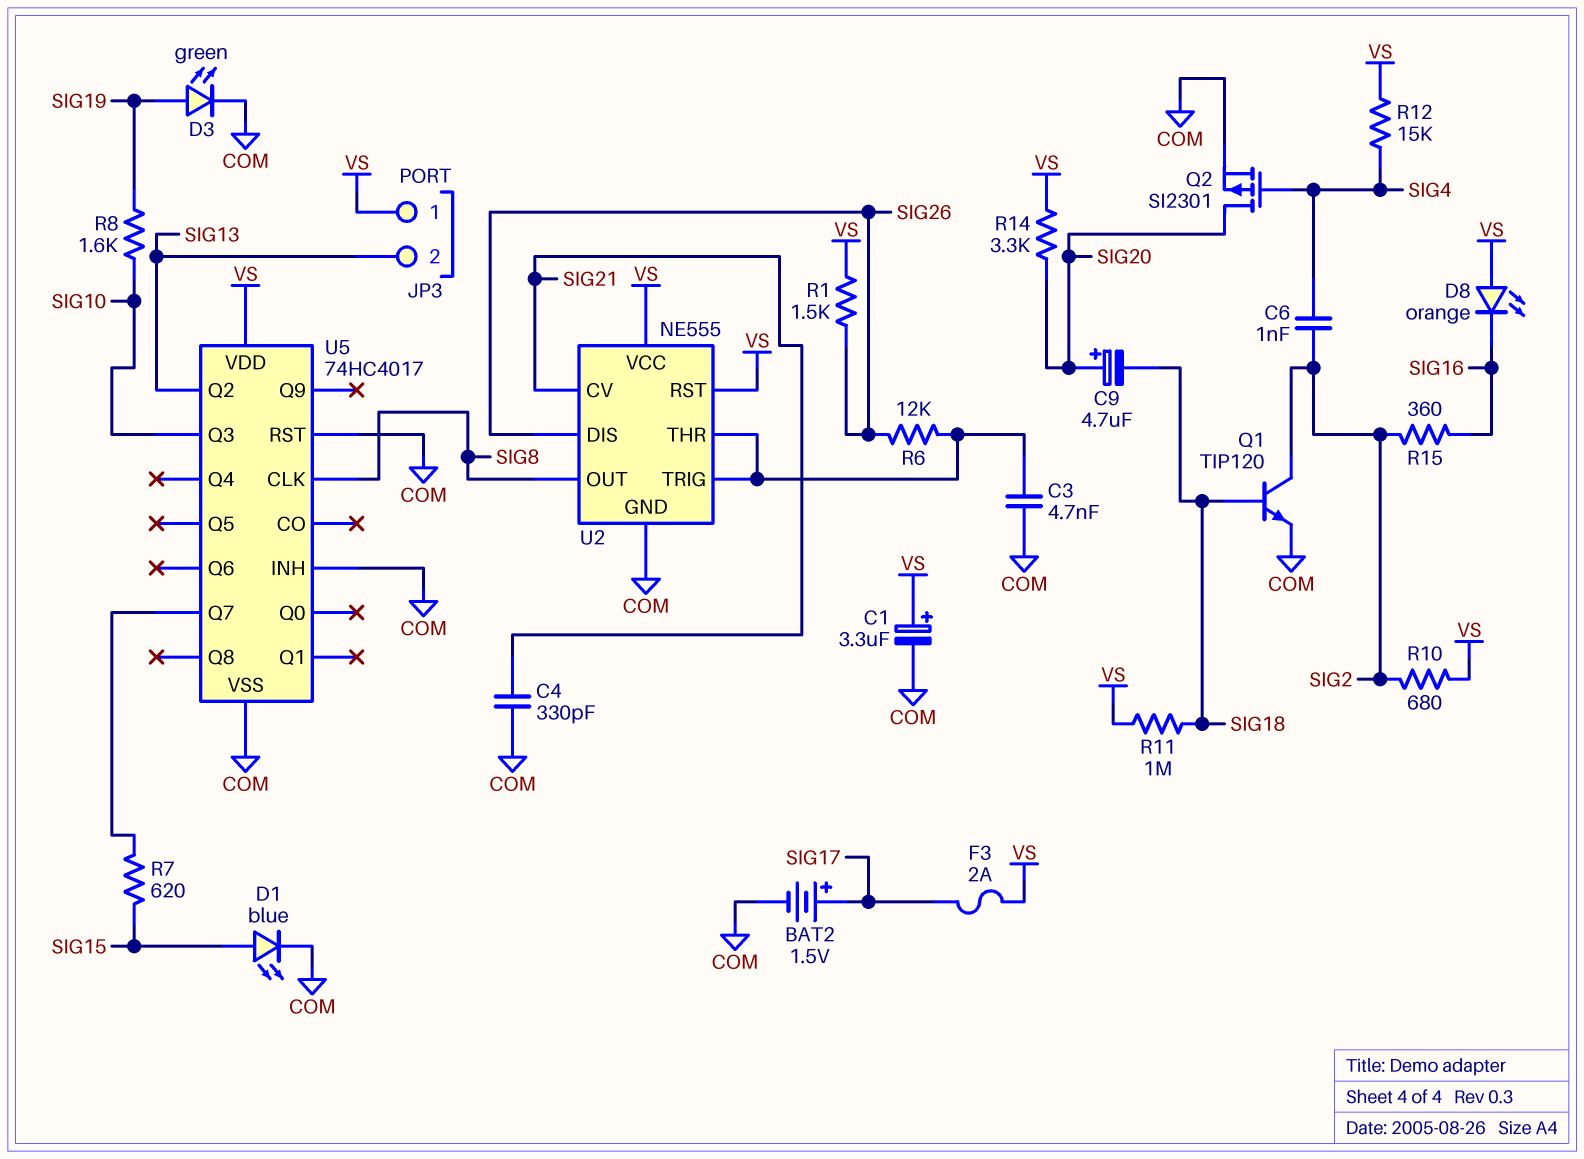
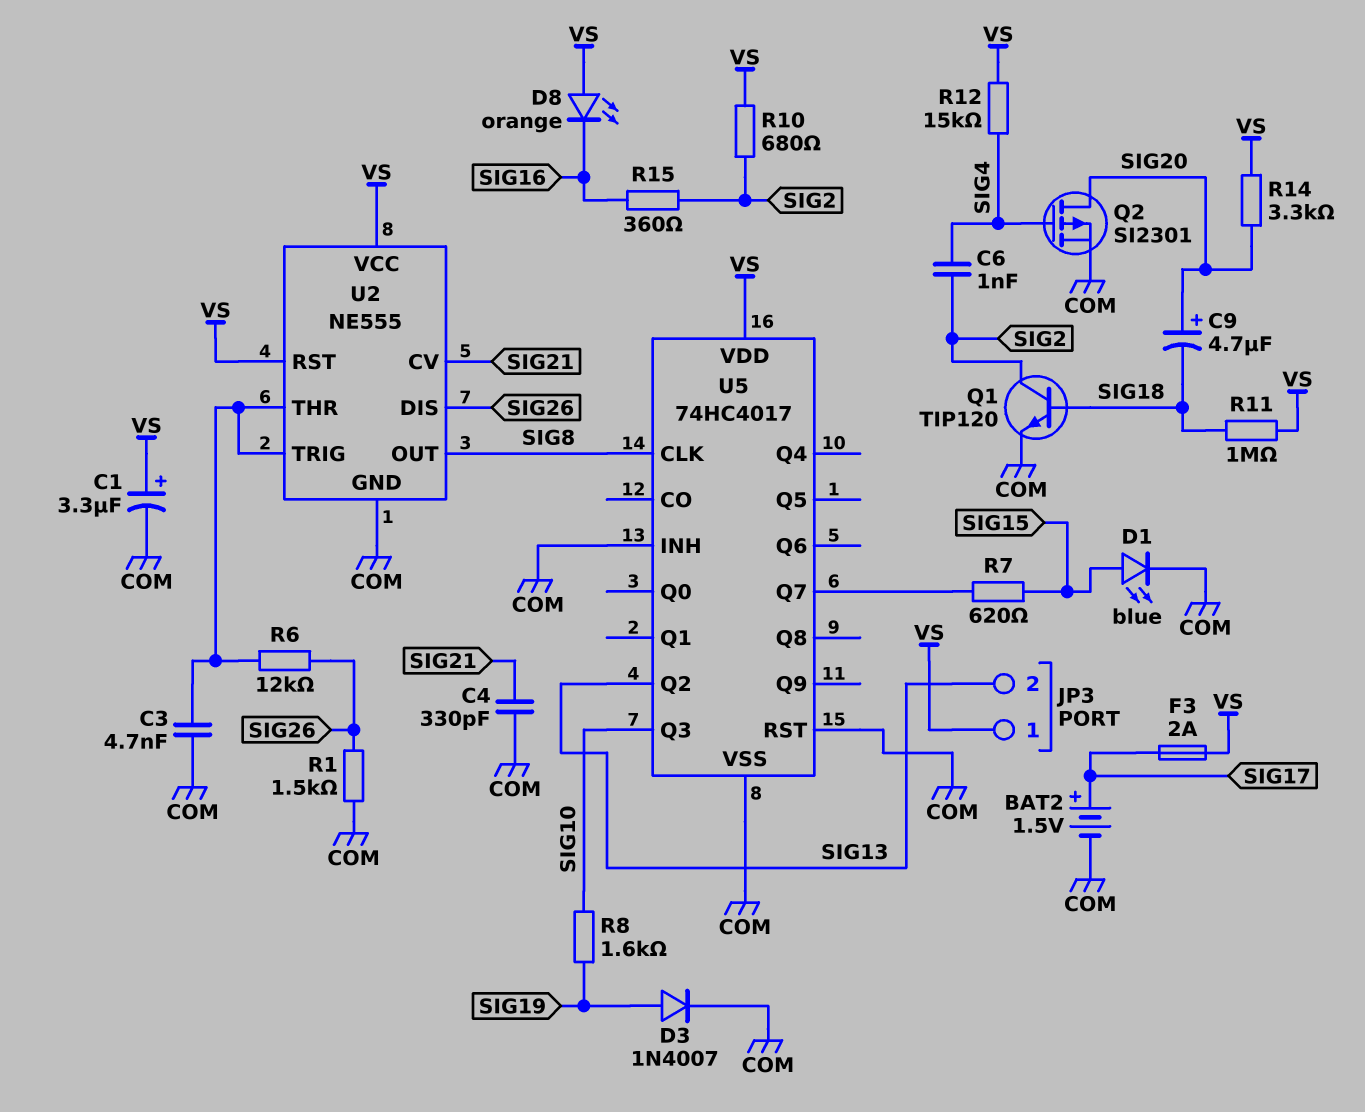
D3: LED green (A SIG19, K COM) -> diode 1N4007 (A SIG19, K COM)
R1: 1.5k (SIG26, VS) -> 1.5k (COM, SIG26)

